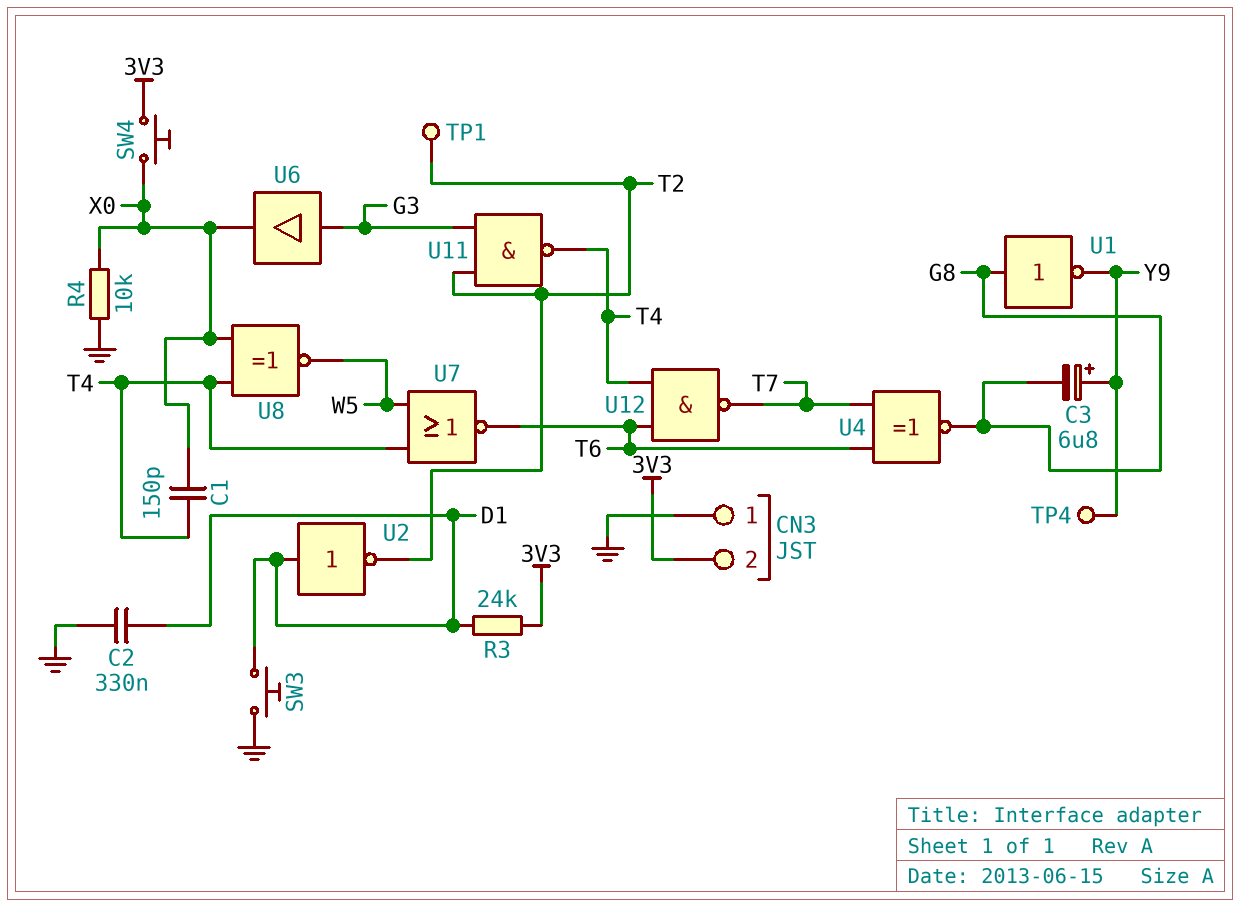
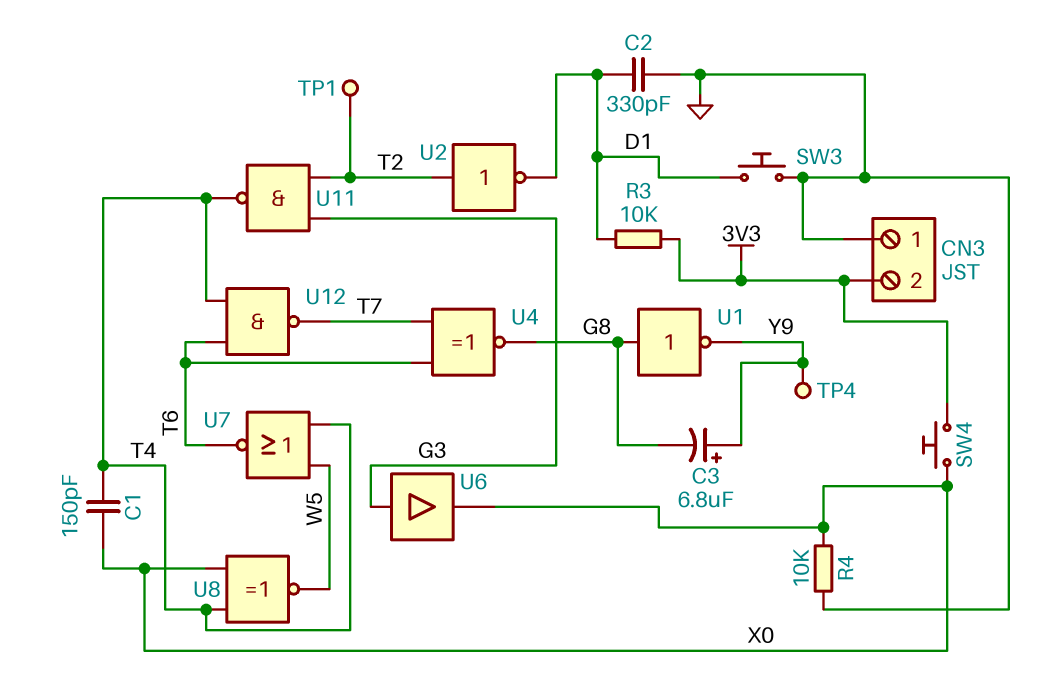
C2: 330nF (D1, GND) -> 330pF (D1, GND)
R3: 24k (3V3, D1) -> 10k (3V3, D1)
U2: NOT (in D1, out T2) -> NOT (in T2, out D1)

